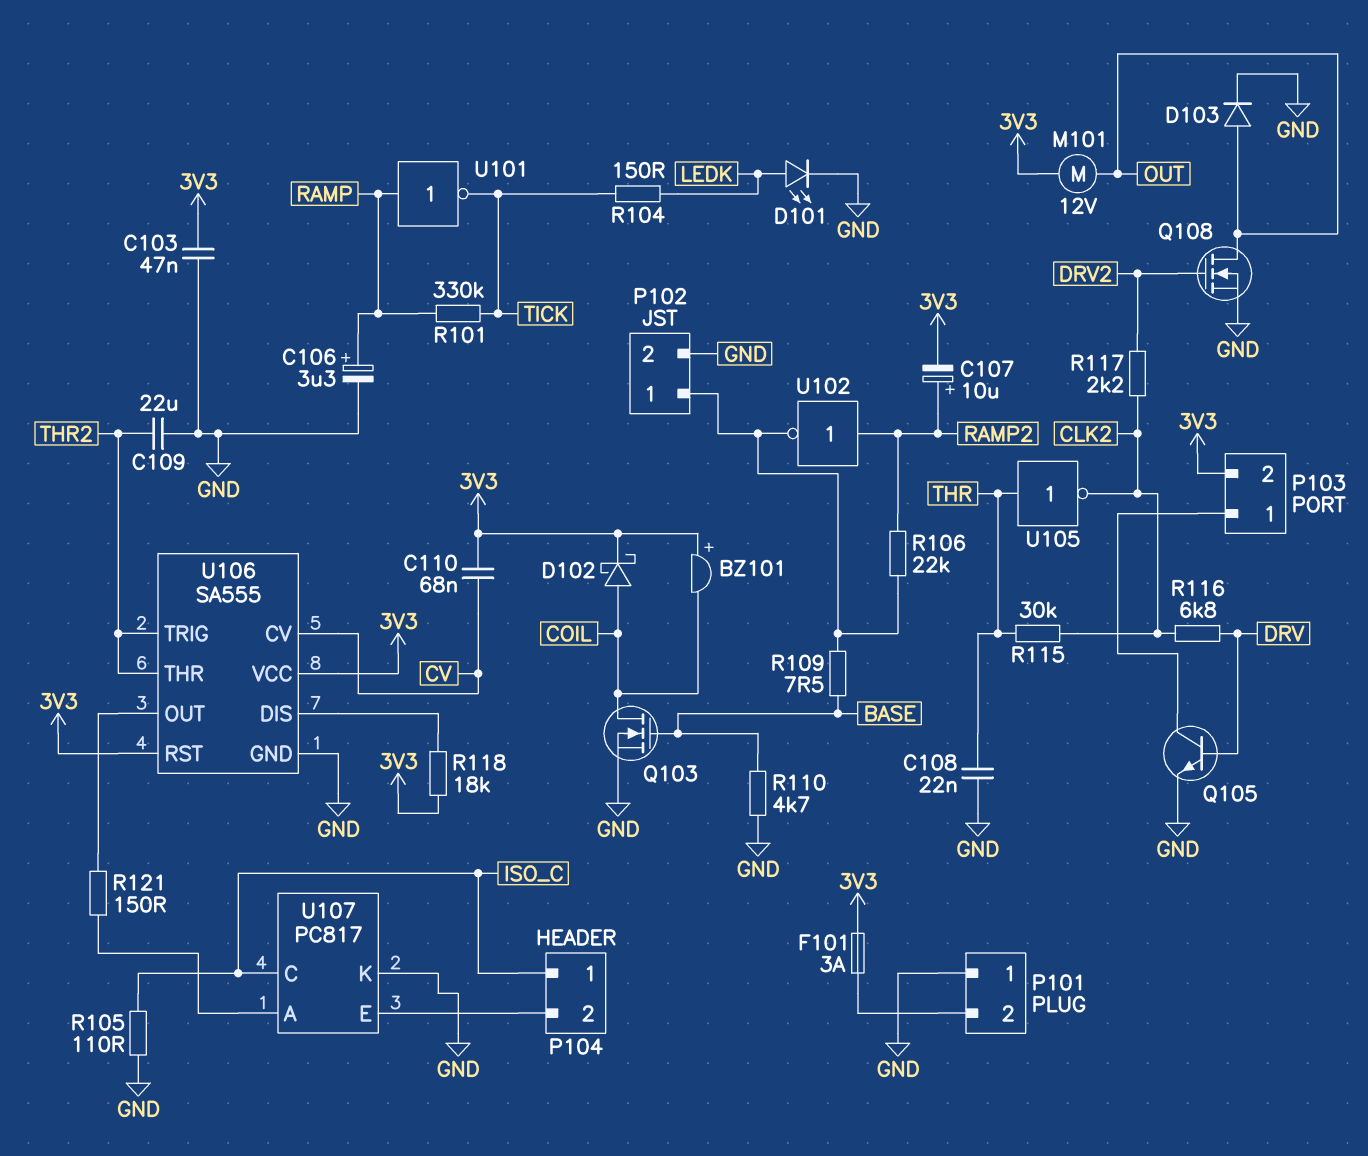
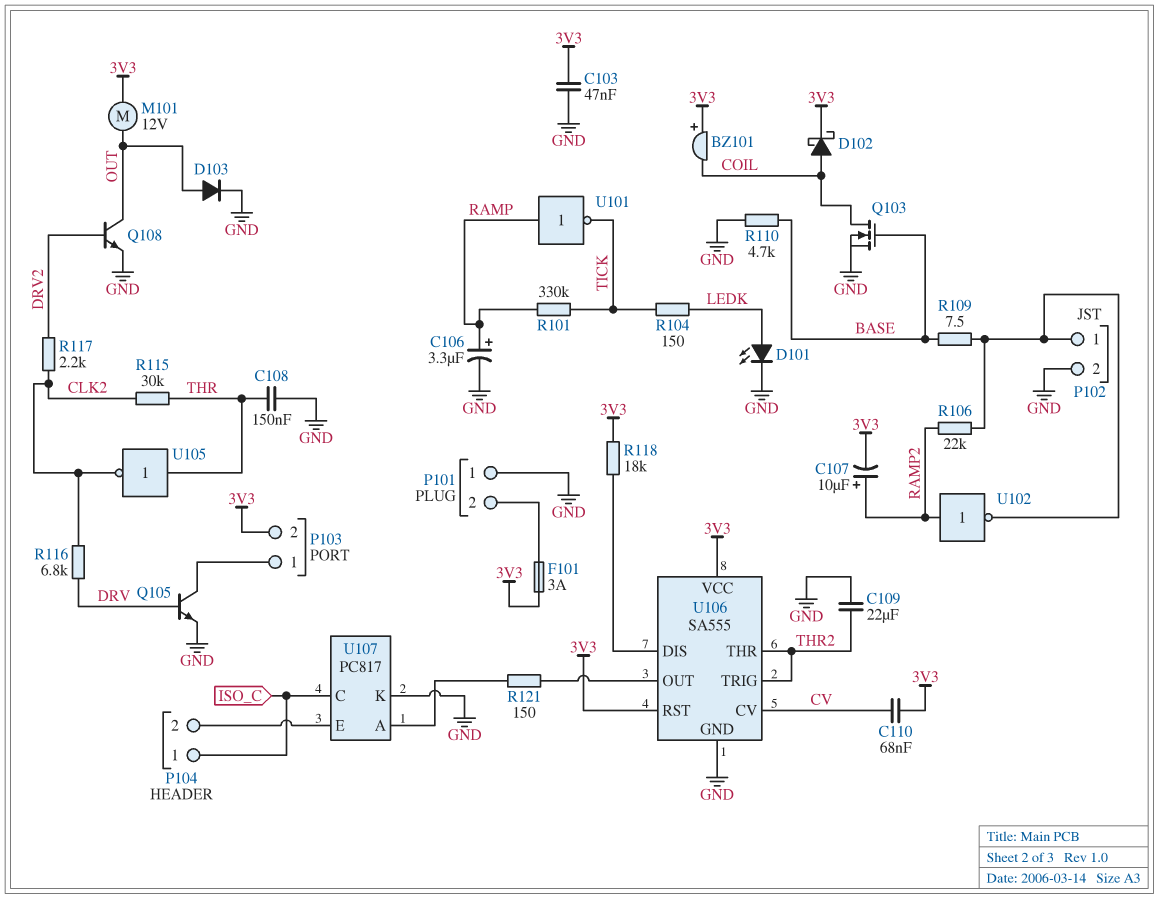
C108: 22nF (GND, THR) -> 150nF (GND, THR)
Q108: NMOS (G DRV2, D OUT, S GND) -> NPN (B DRV2, C OUT, E GND)
R105: 110 (GND, ISO_C) -> none

